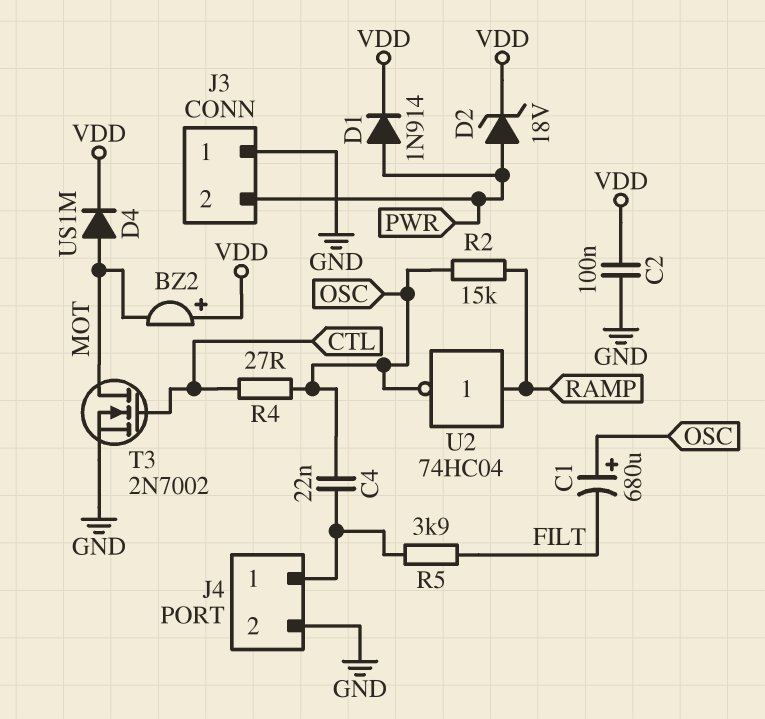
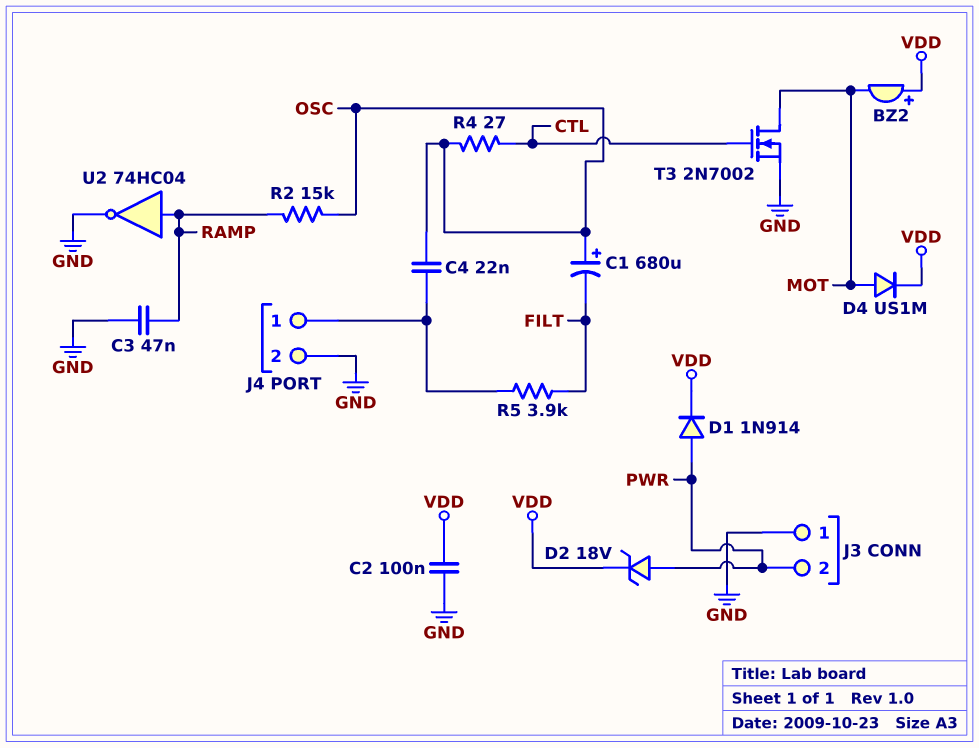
C3: none -> 47nF (GND, RAMP)
U2: NOT 74HC04 (in RAMP, out OSC) -> NOT 74HC04 (in RAMP, out GND)

